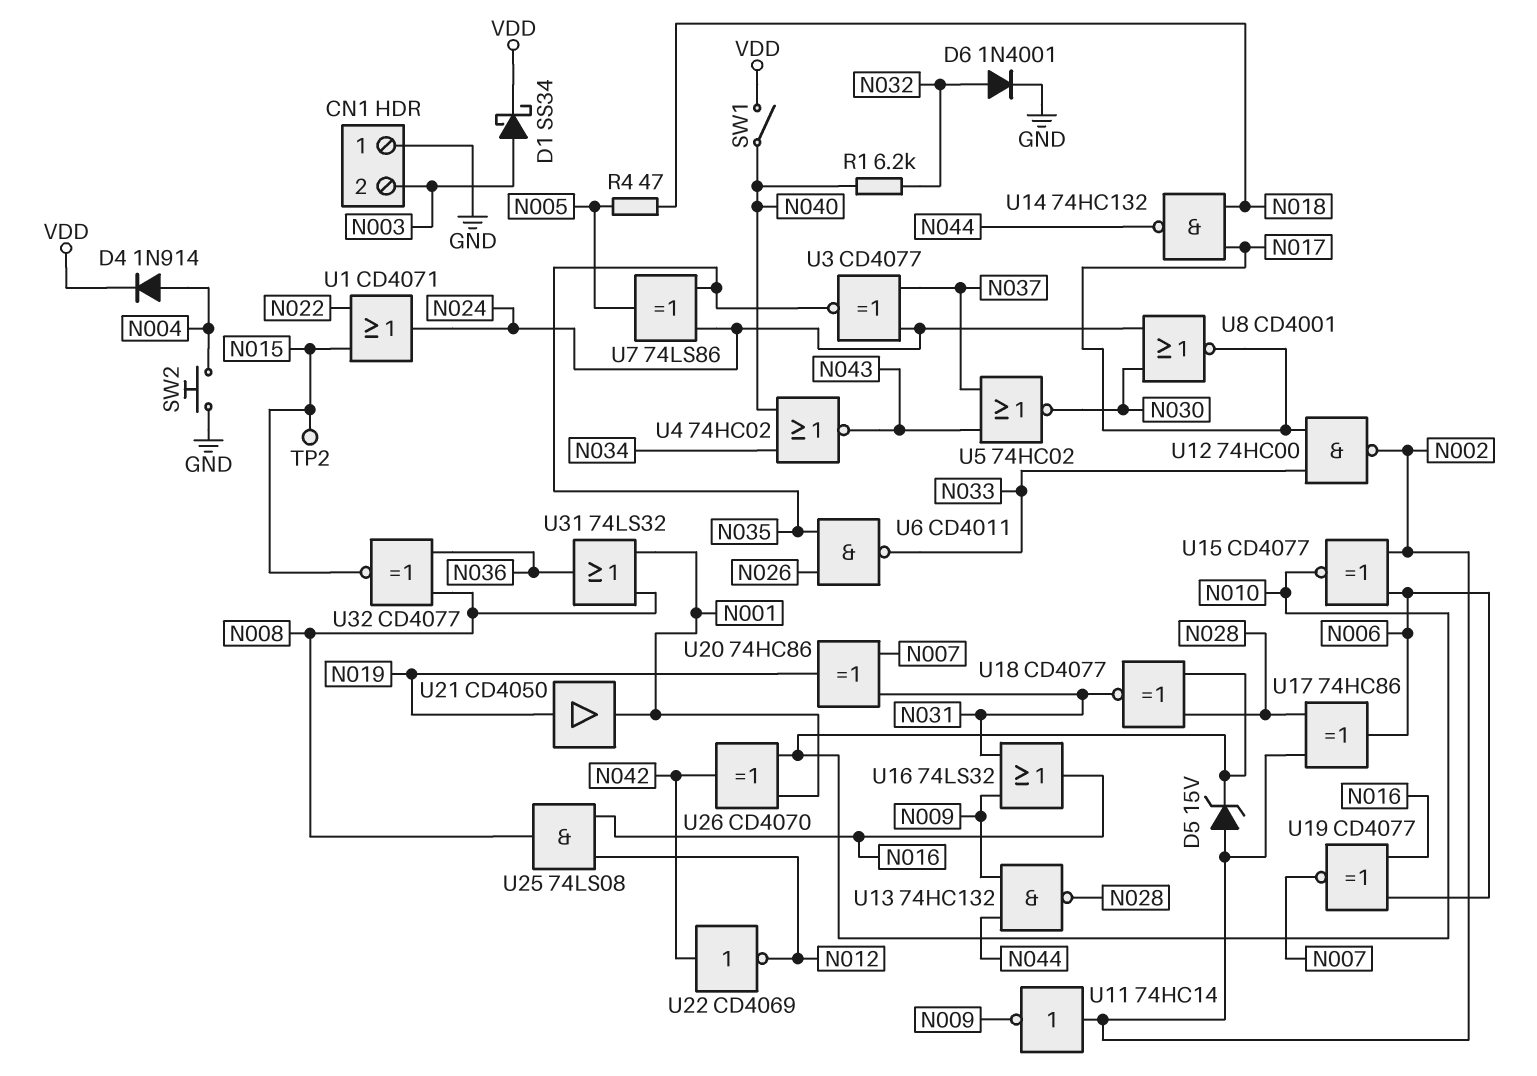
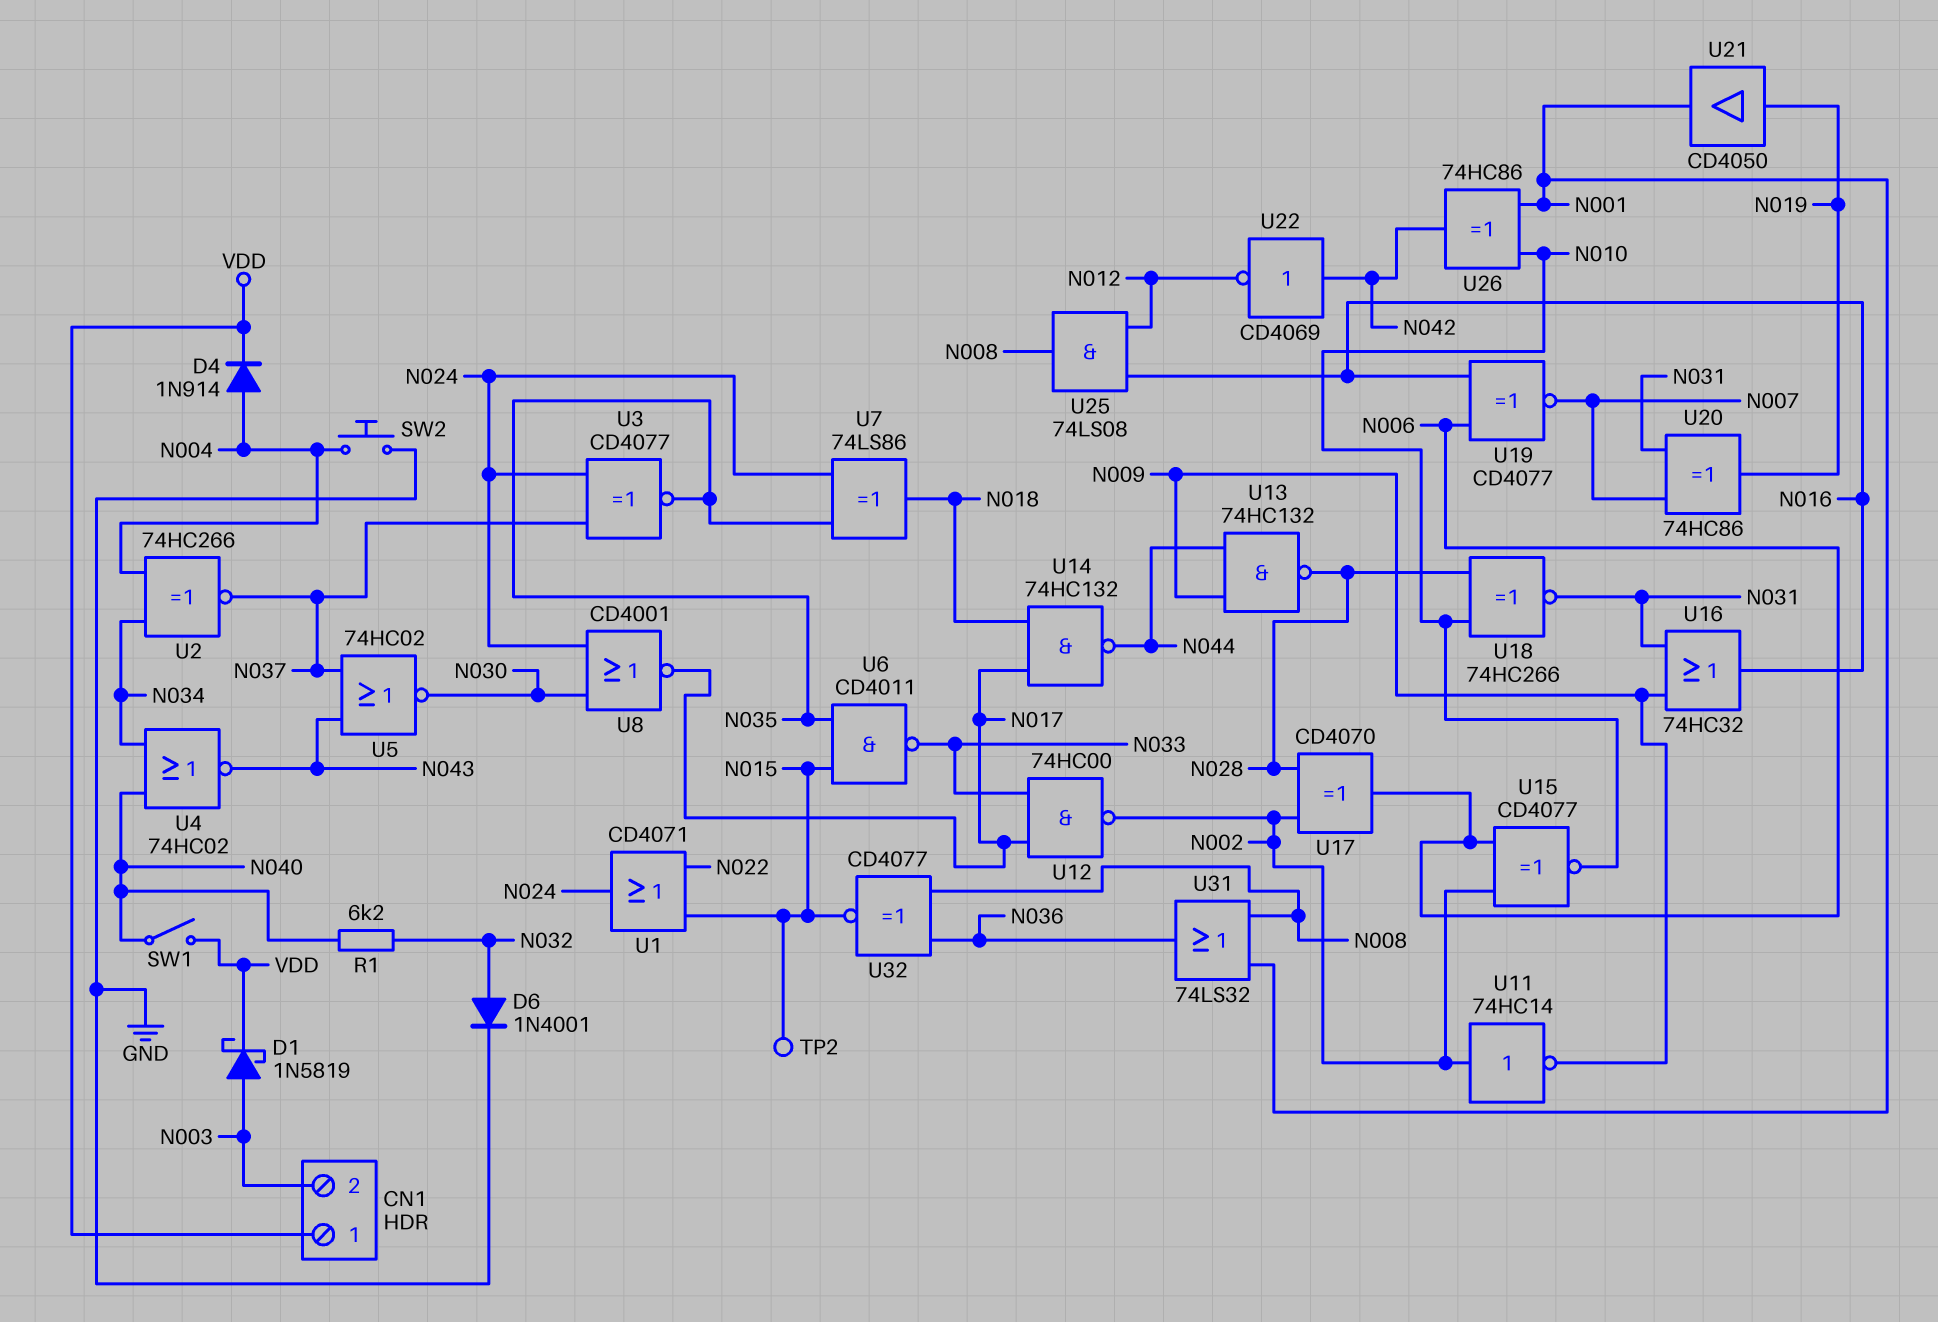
CN1 pin 1: GND -> VDD
D1: schottky SS34 (A N003, K VDD) -> schottky 1N5819 (A N003, K VDD)
D5: zener 15V (A N002, K N010) -> none
R4: 47 (N005, N018) -> none
U2: none -> XNOR 74HC266 (in N004, in N034, out N037)
U6: NAND CD4011 (in N026, in N035, out N033) -> NAND CD4011 (in N015, in N035, out N033)
U7: XOR 74LS86 (in N024, in N035, out N005) -> XOR 74LS86 (in N024, in N035, out N018)
U16: OR 74LS32 (in N009, in N031, out N016) -> OR 74HC32 (in N009, in N031, out N016)
U17: XOR 74HC86 (in N002, in N028, out N006) -> XOR CD4070 (in N002, in N028, out N006)
U18: XNOR CD4077 (in N010, in N028, out N031) -> XNOR 74HC266 (in N010, in N028, out N031)
U26: XOR CD4070 (in N001, in N010, out N042) -> XOR 74HC86 (in N001, in N010, out N042)

